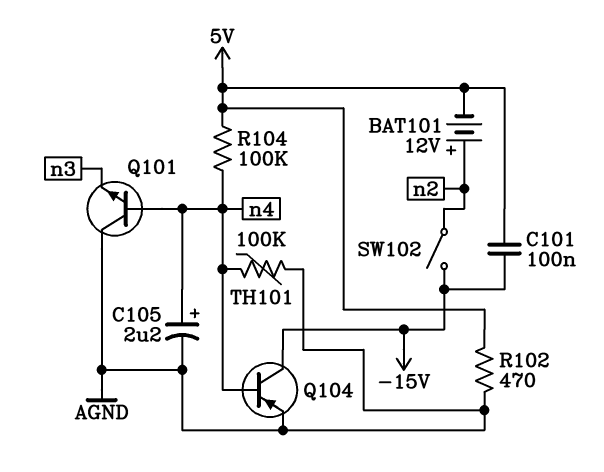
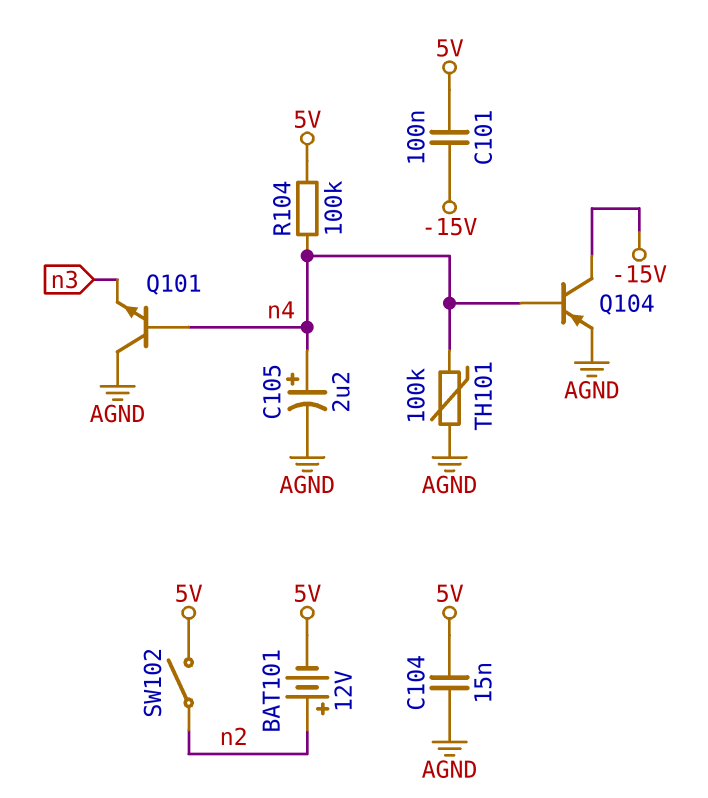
C104: none -> 15nF (5V, AGND)
R102: 470 (5V, AGND) -> none
SW102: switch (-15V, n2) -> switch (5V, n2)

